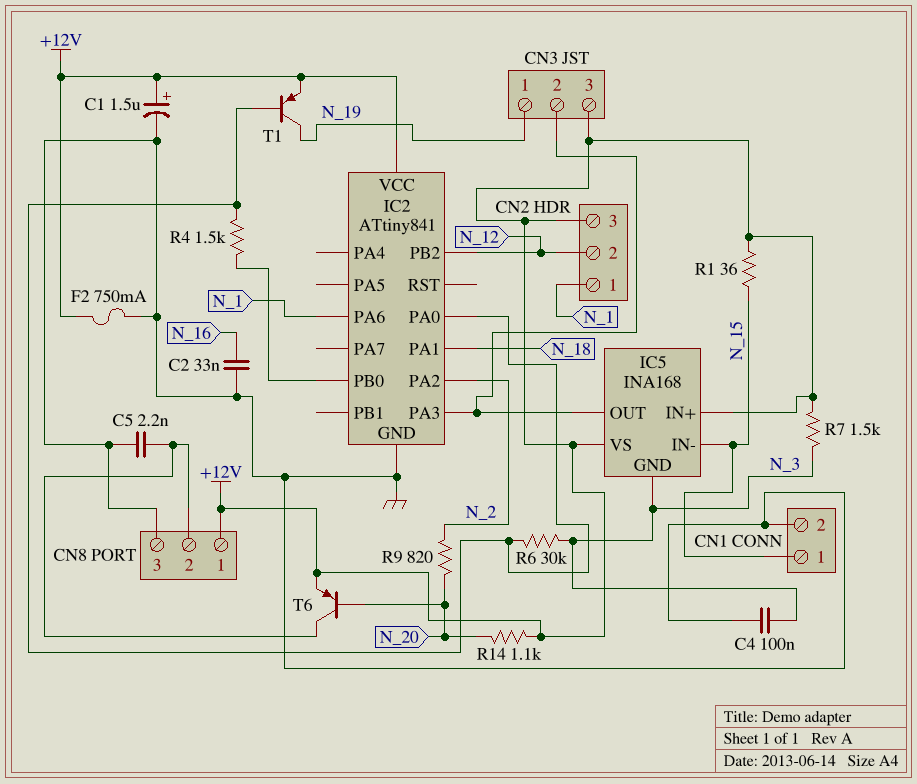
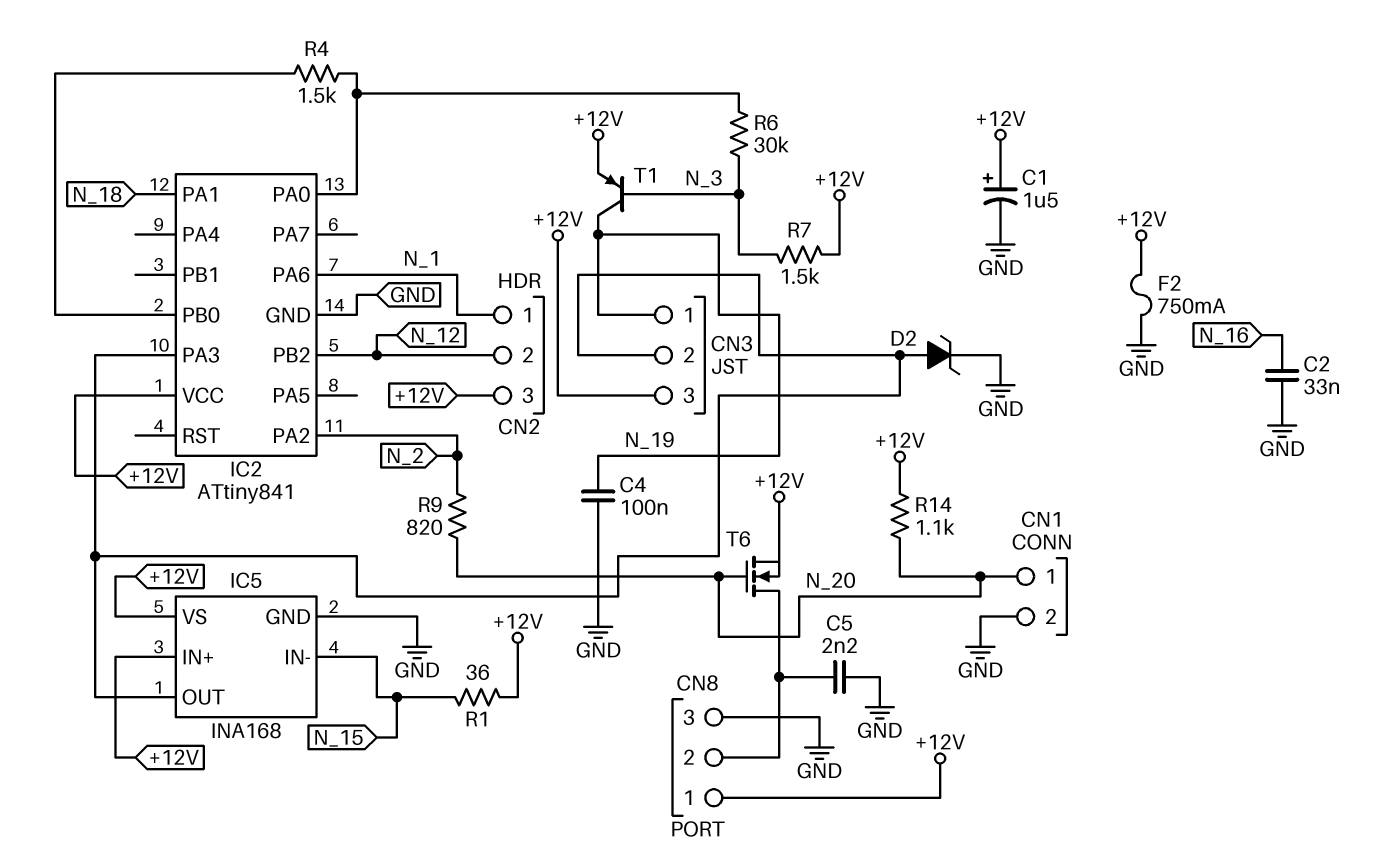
C4: 100nF (GND, N_3) -> 100nF (GND, N_19)
CN1 pin 1: N_15 -> N_20
D2: none -> zener (A CN3/2, K GND)
IC5 pin GND: N_3 -> GND
T1: PNP (B IC2/PA0, C N_19, E +12V) -> PNP (B N_3, C N_19, E +12V)
T6: PNP (B N_20, C CN8/2, E +12V) -> NMOS (G N_20, D CN8/2, S +12V)

